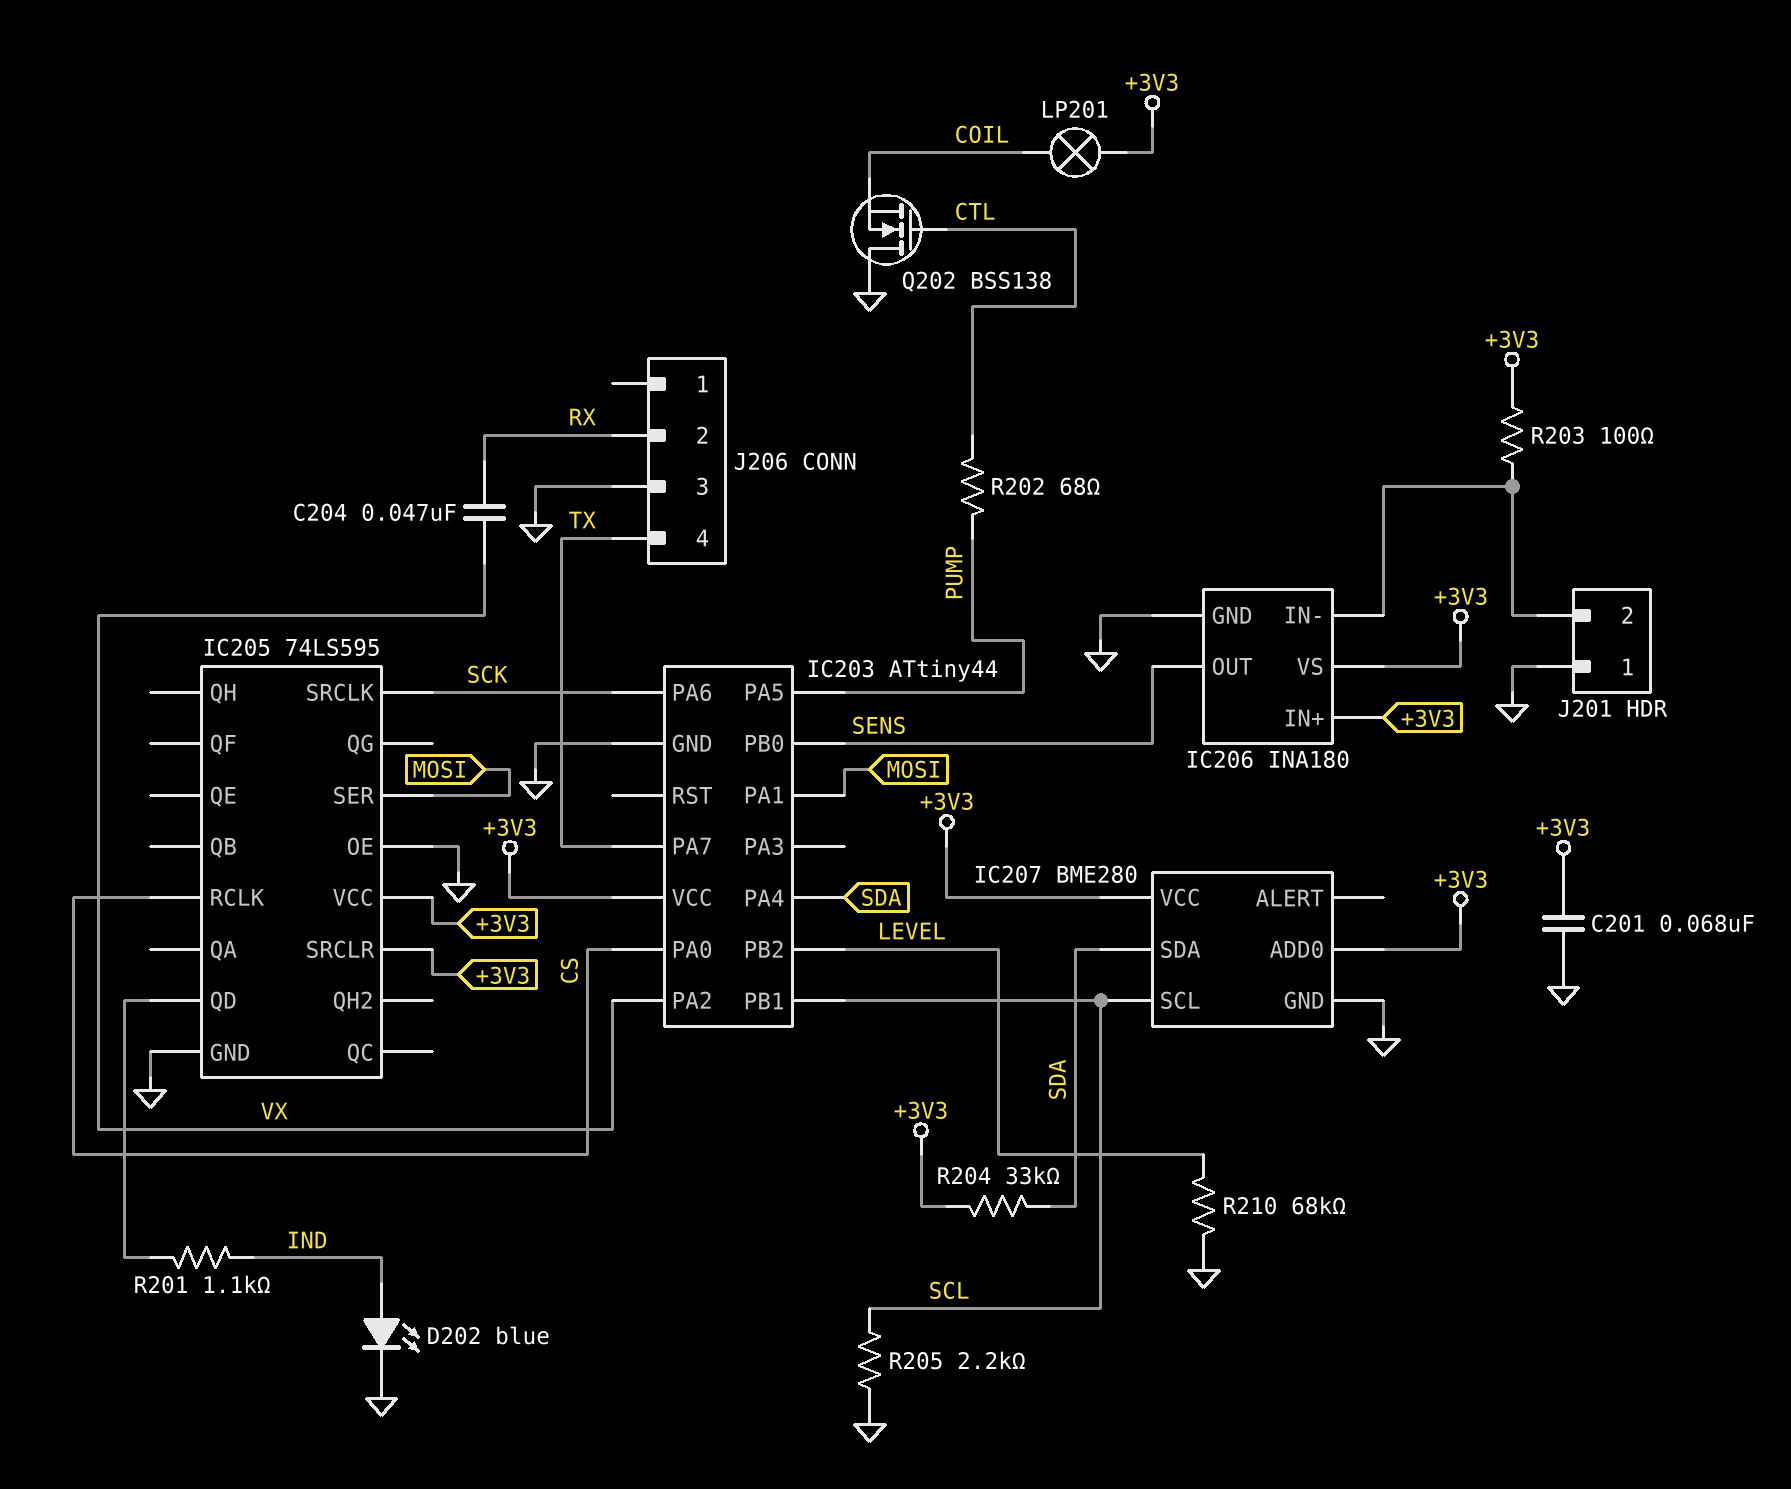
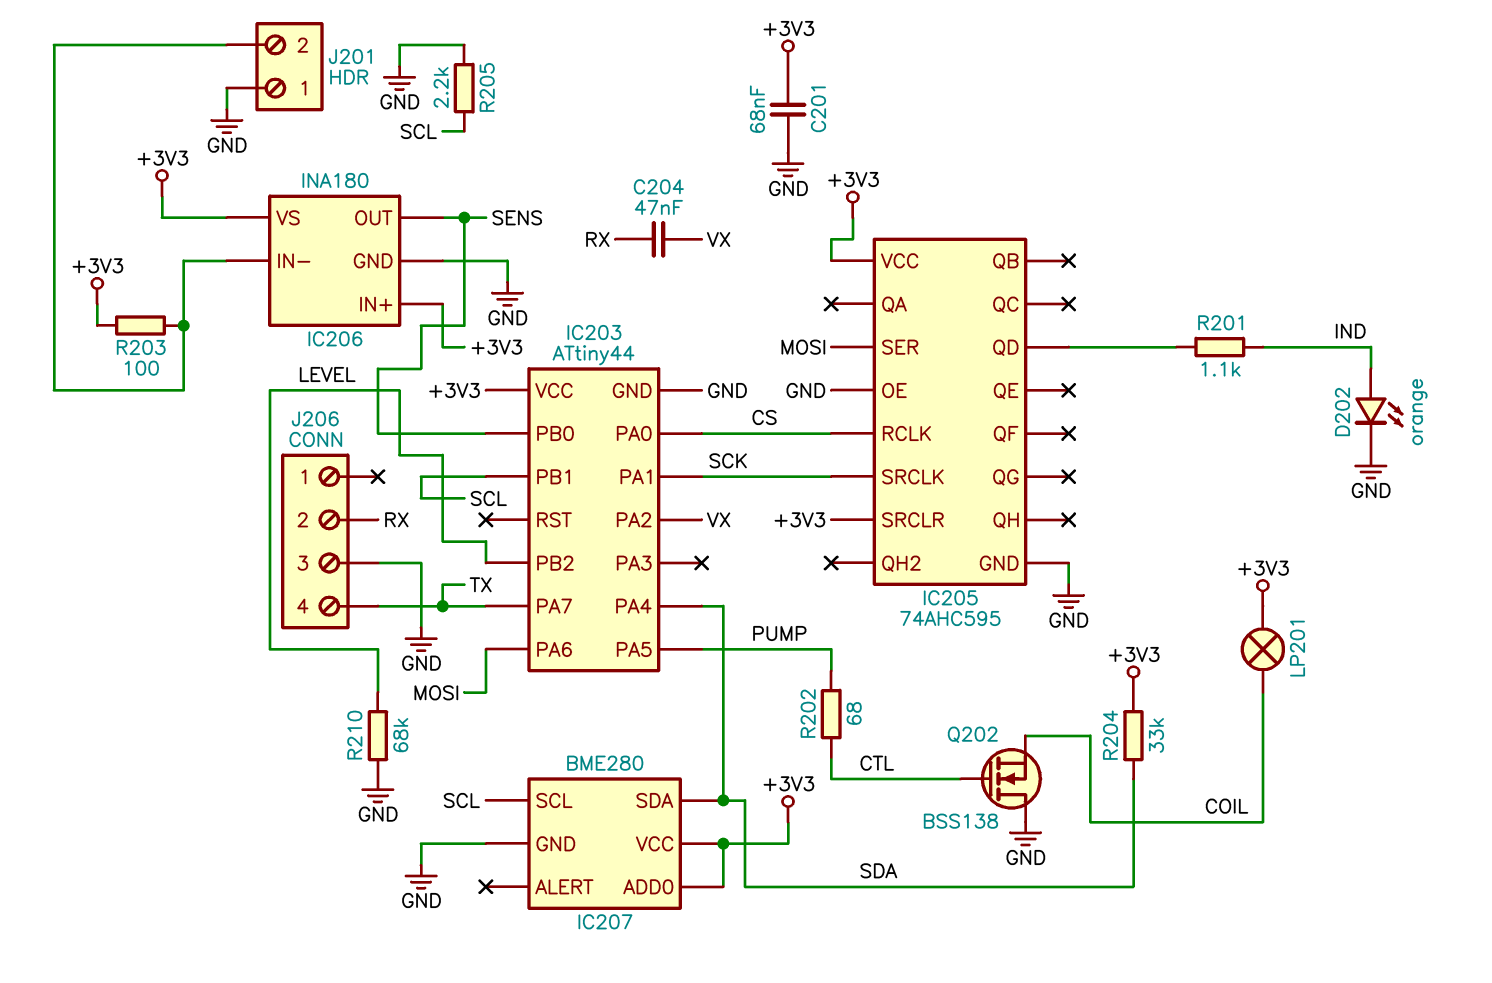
D202: LED blue (A IND, K GND) -> LED orange (A IND, K GND)
IC203 pin PA1: MOSI -> SCK
IC203 pin PA6: SCK -> MOSI
IC205: 74LS595 -> 74AHC595

